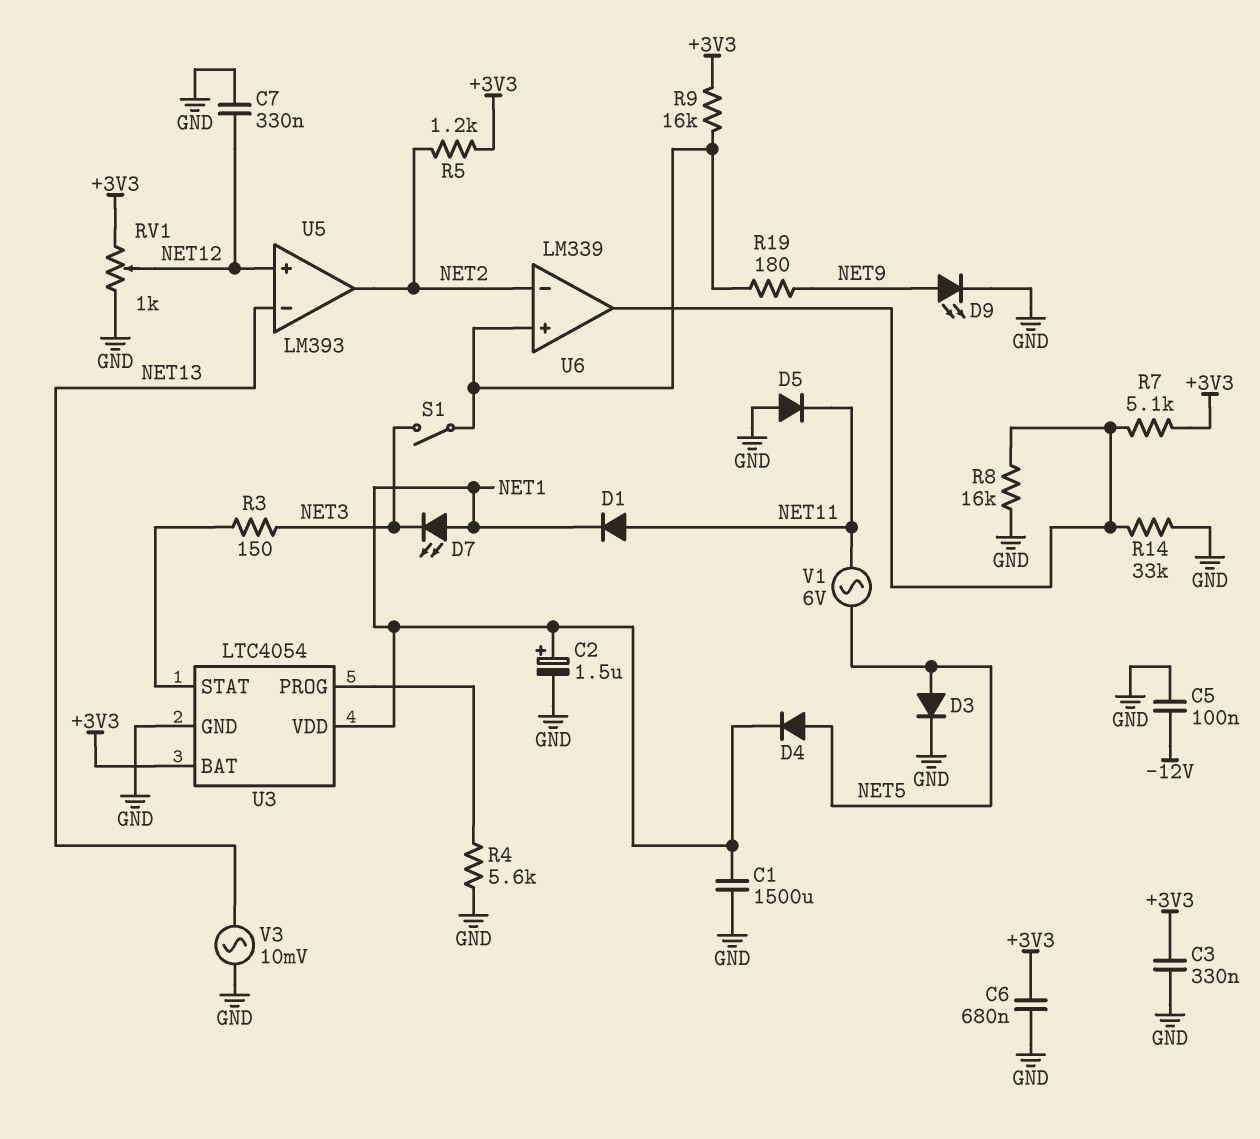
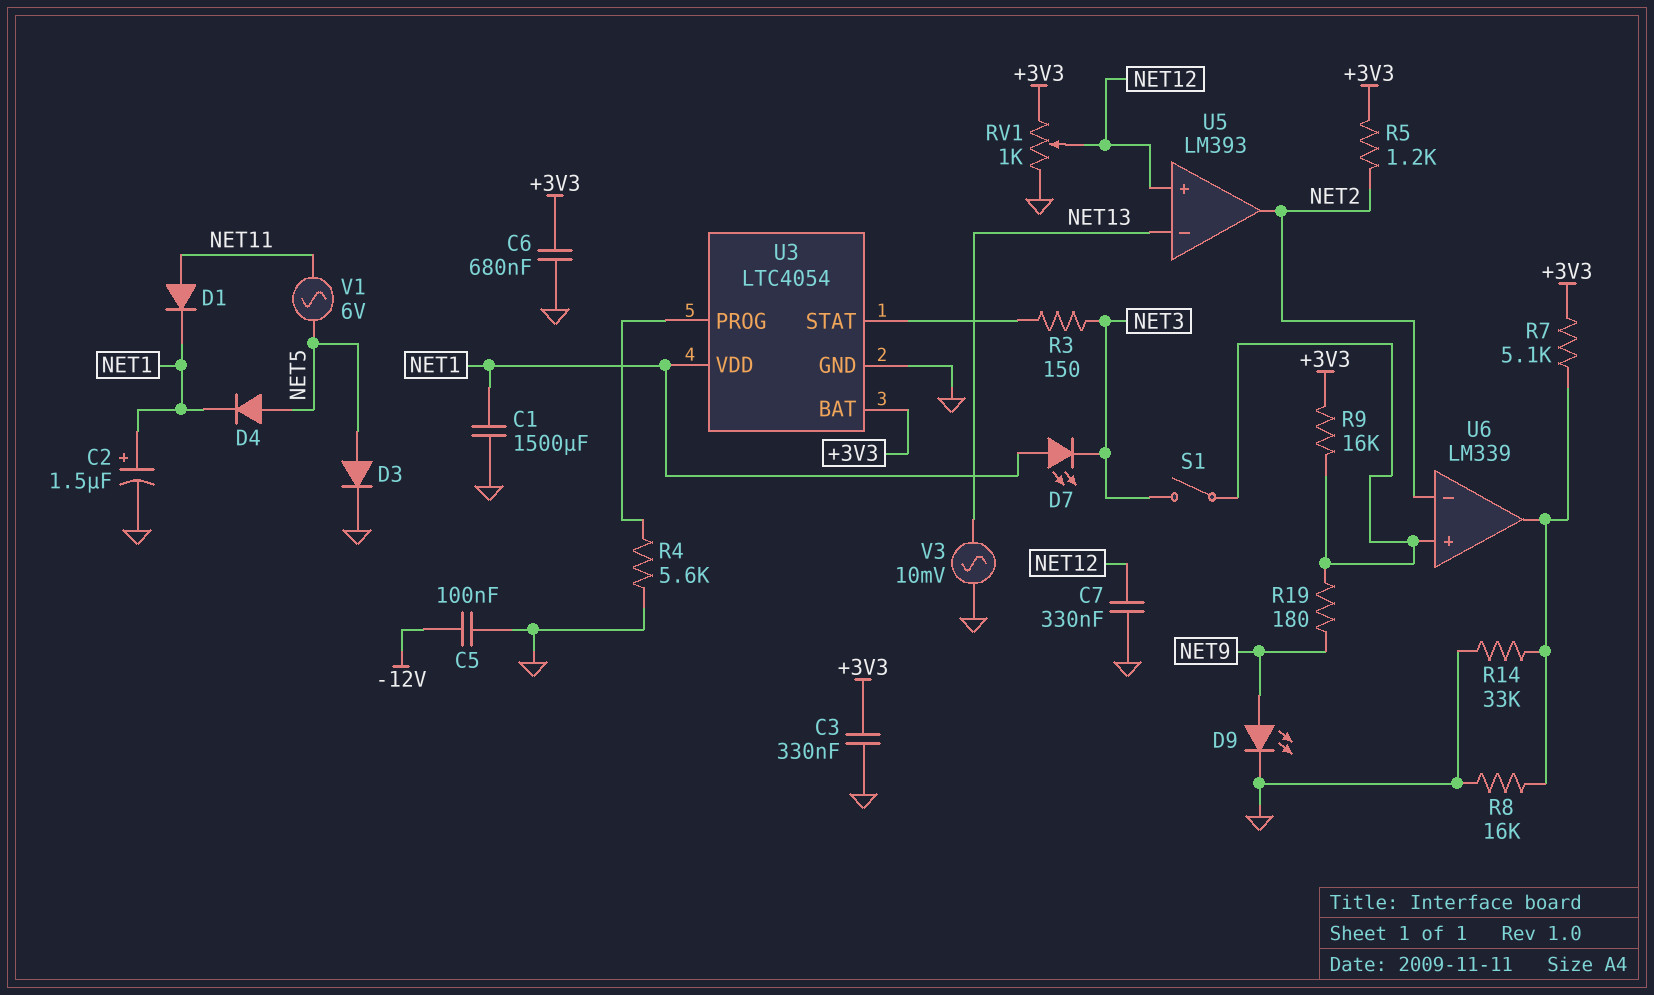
D5: diode (A GND, K NET11) -> none

